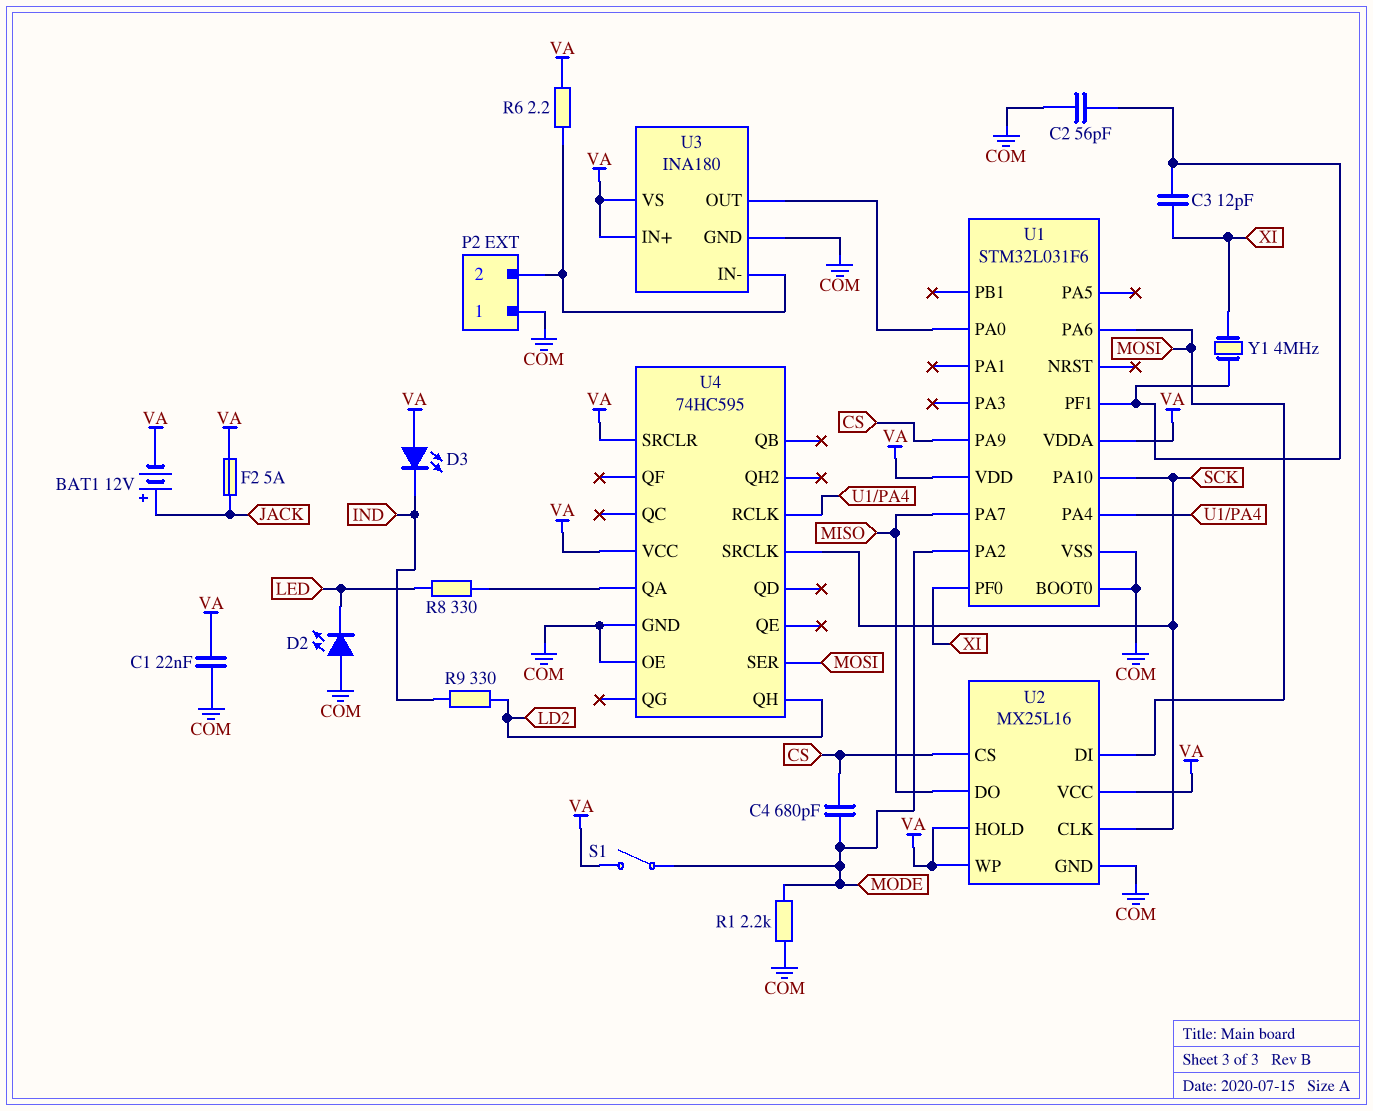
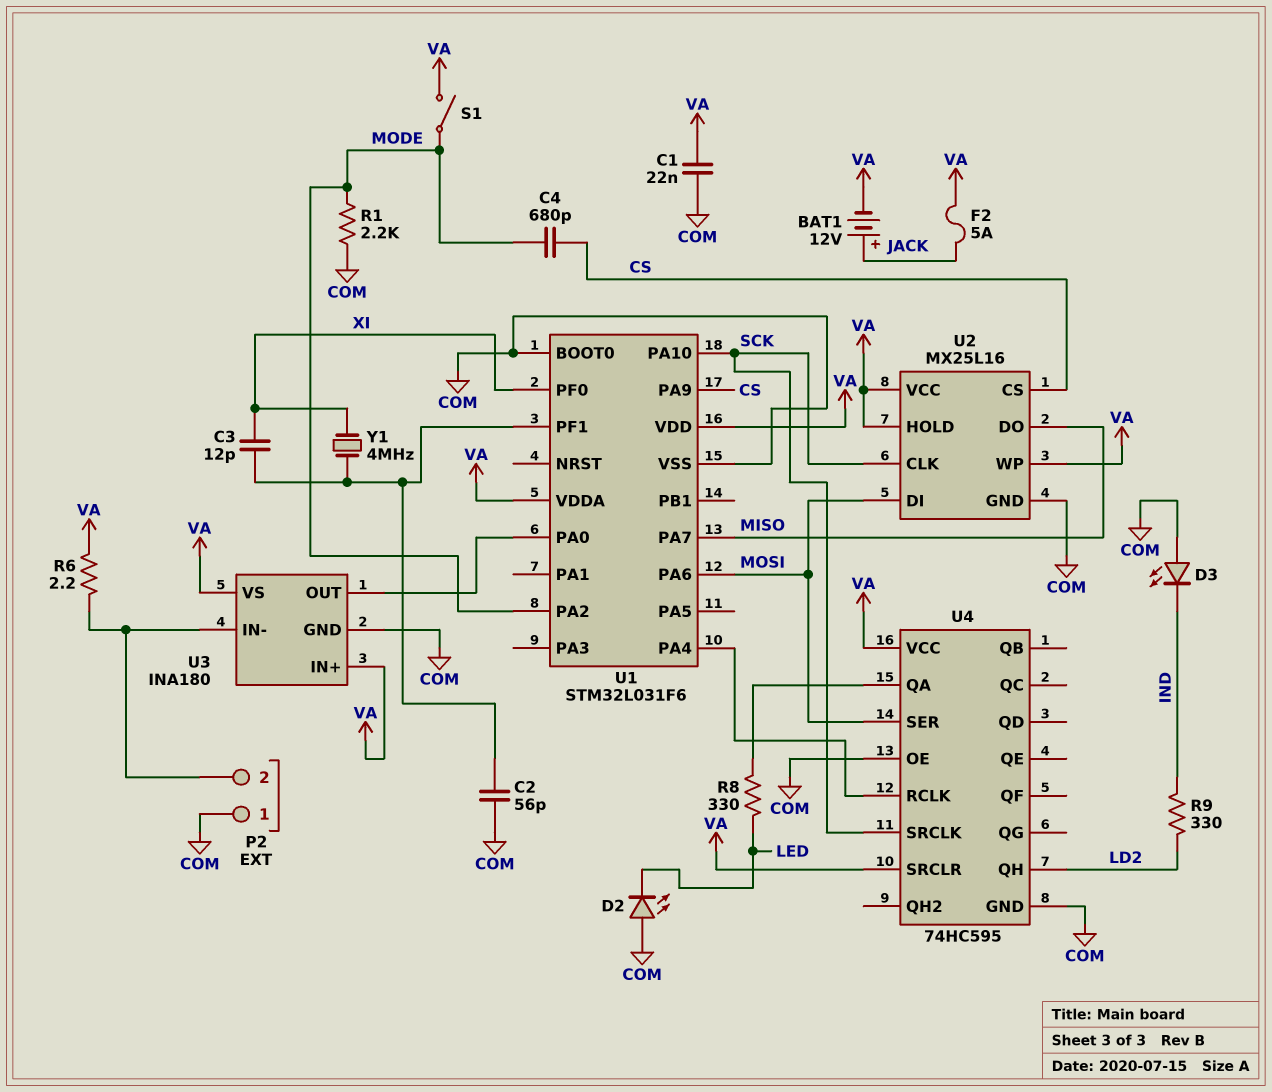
D3: LED (A VA, K IND) -> LED (A COM, K IND)

